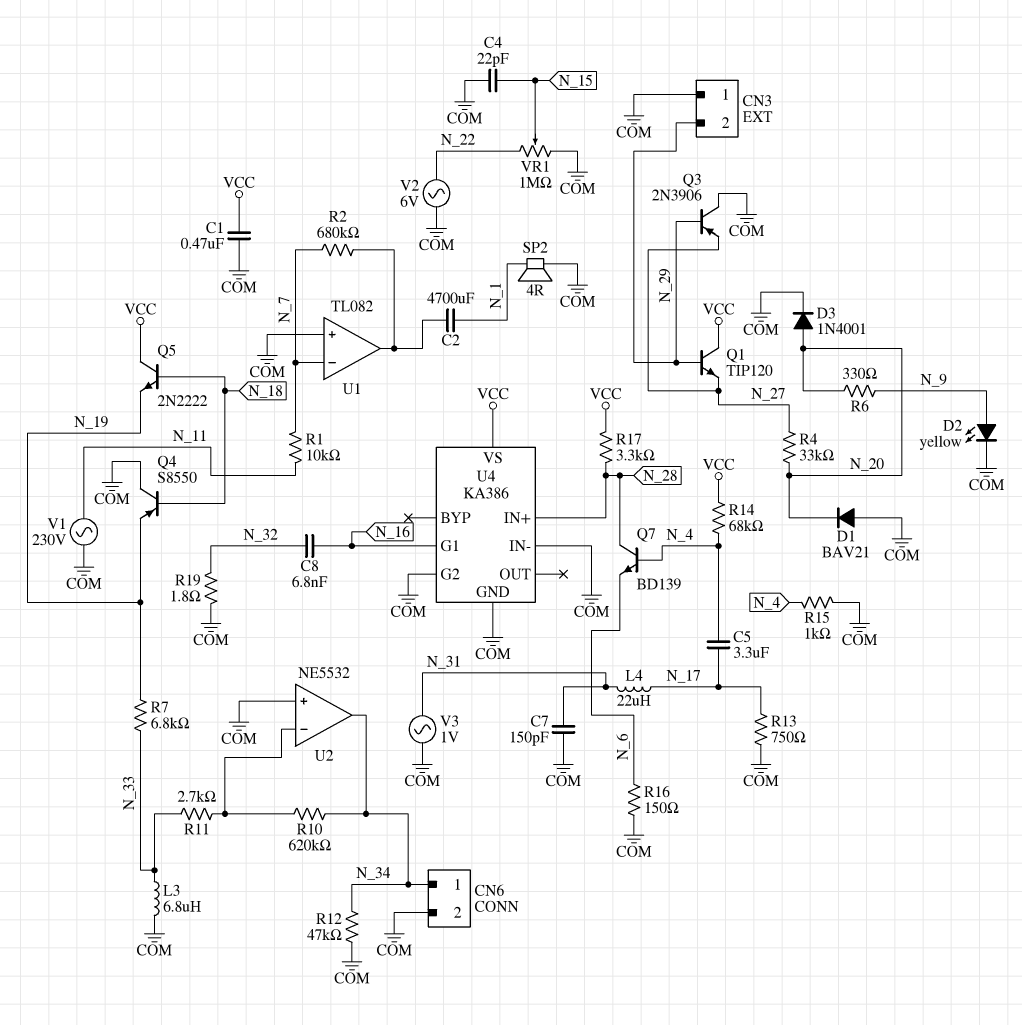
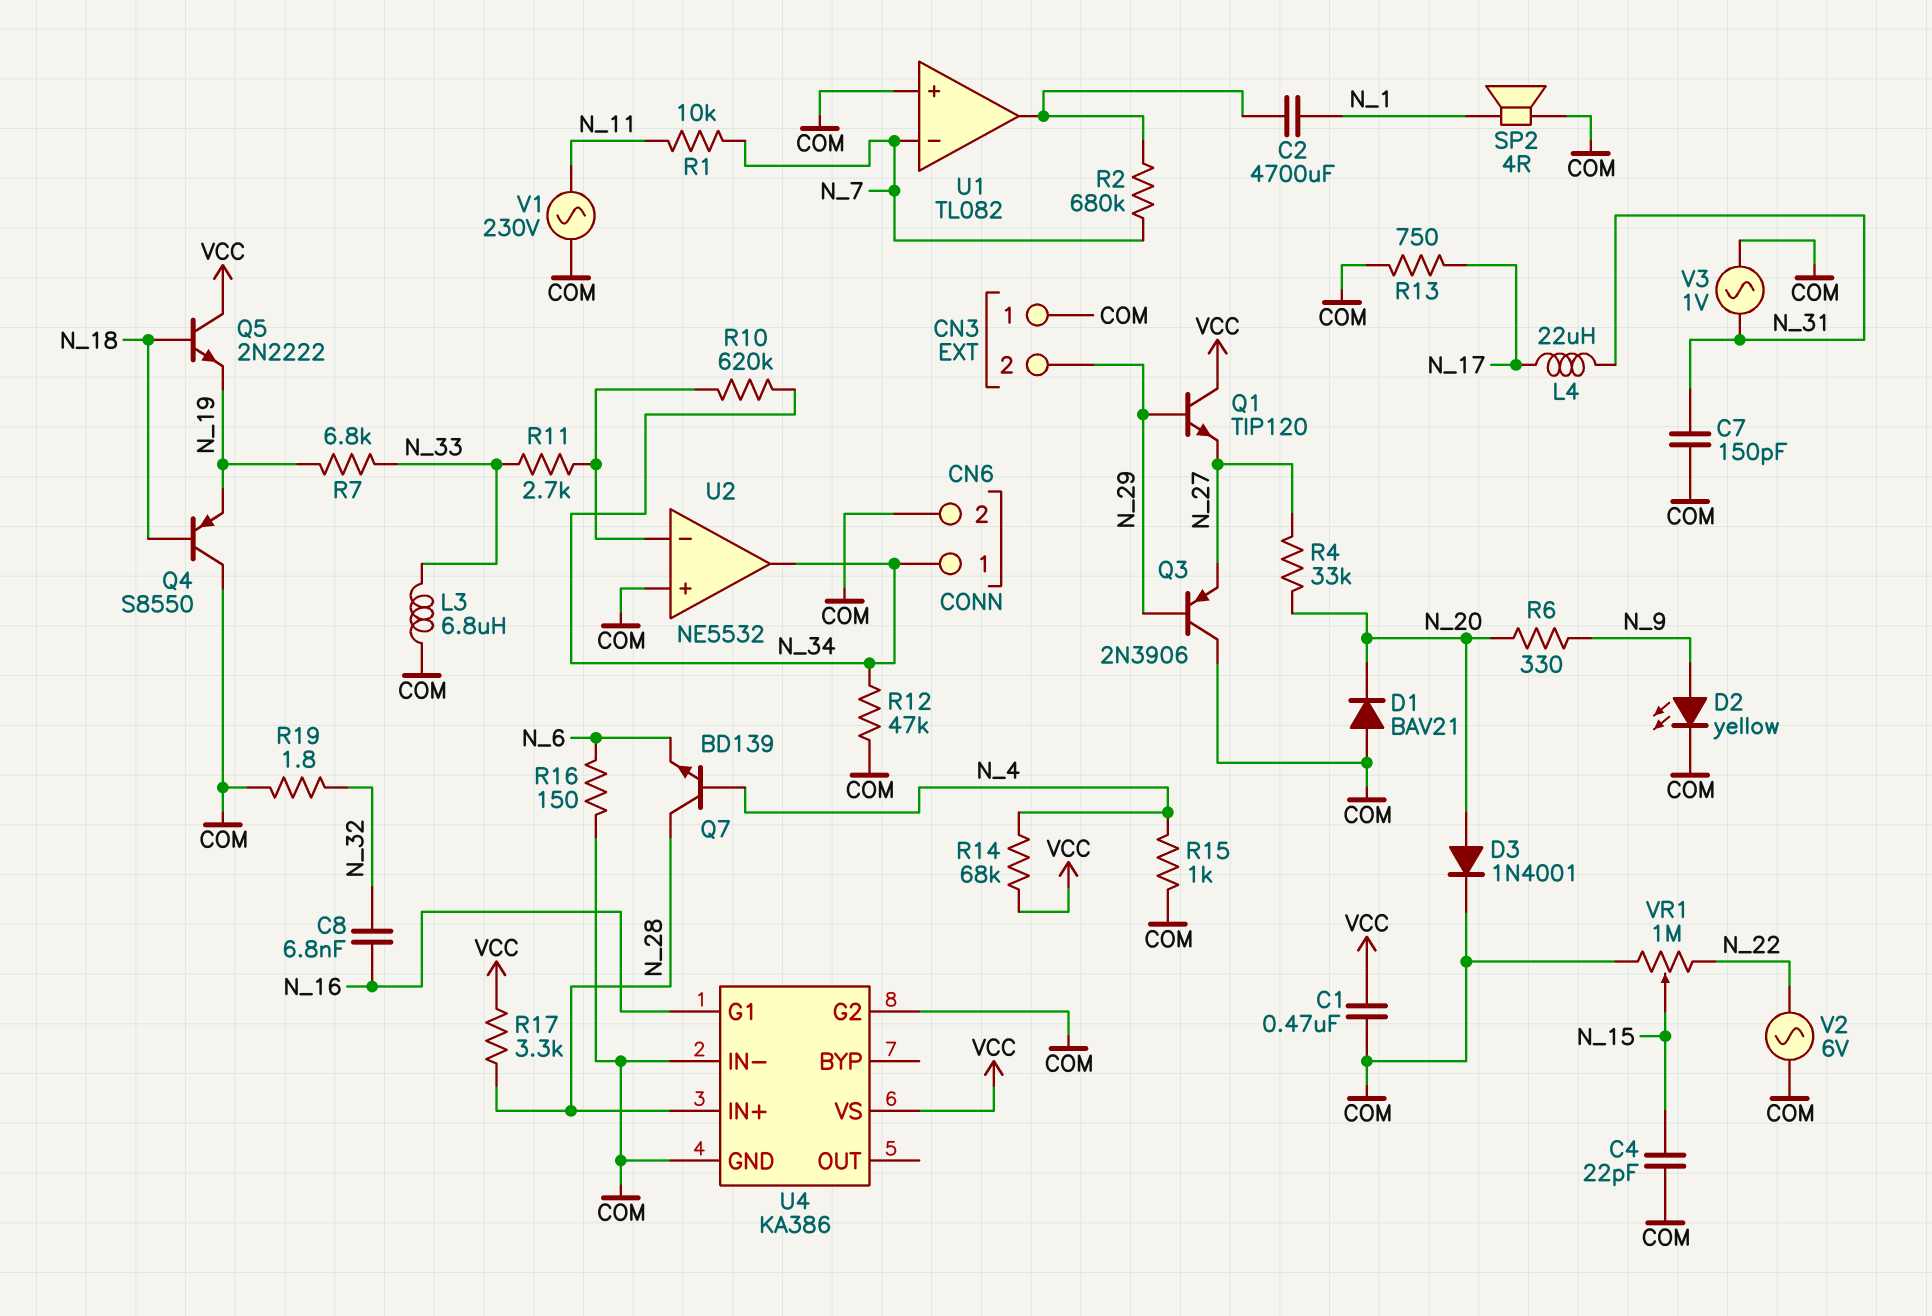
C5: 3.3uF (N_4, N_17) -> none

